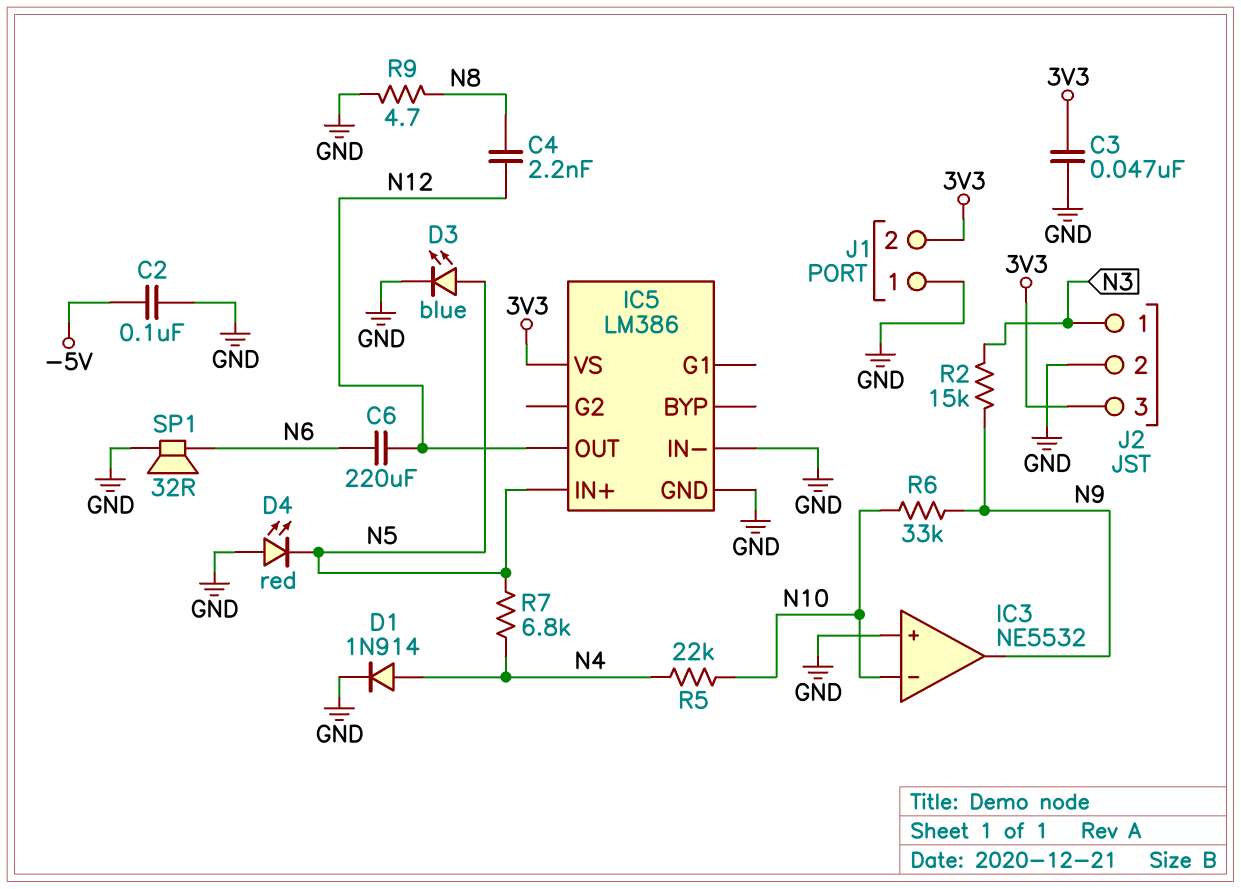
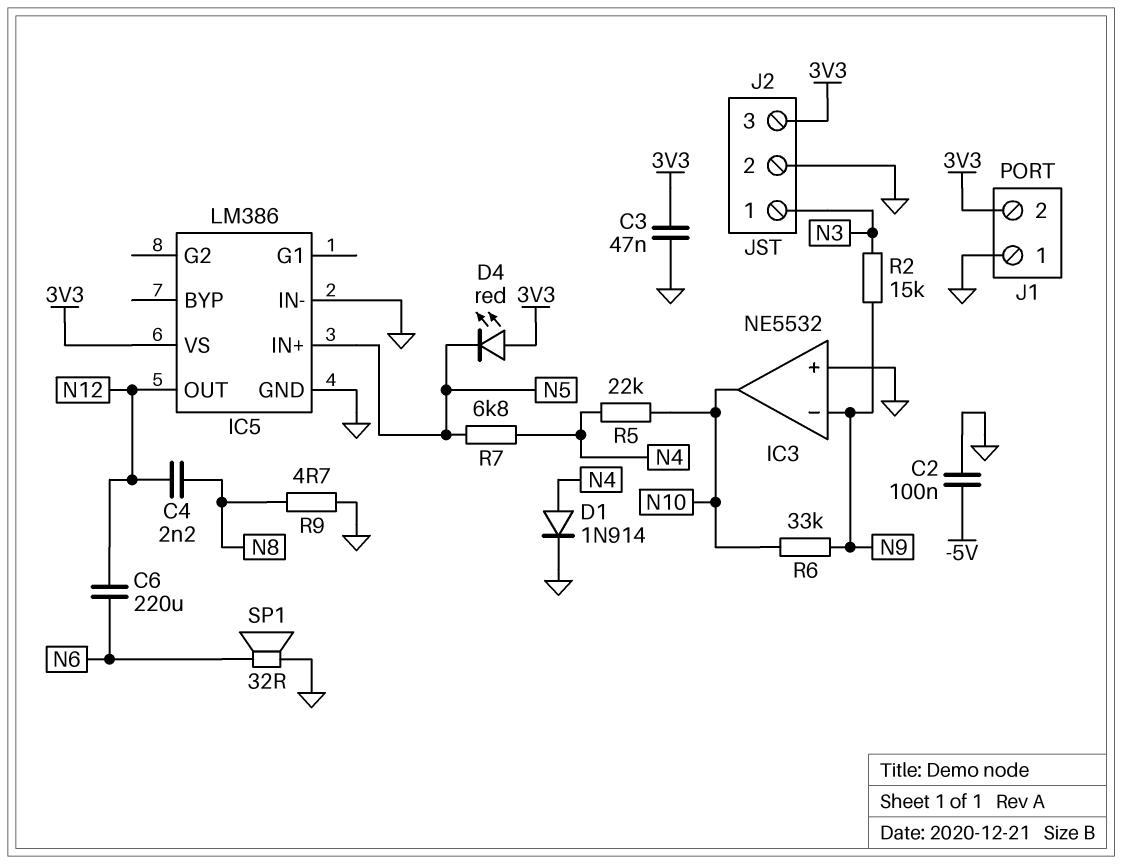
D3: LED blue (A N5, K GND) -> none
D4: LED red (A GND, K N5) -> LED red (A 3V3, K N5)
IC3 pin in-: N10 -> N9
IC3 pin out: N9 -> N10

